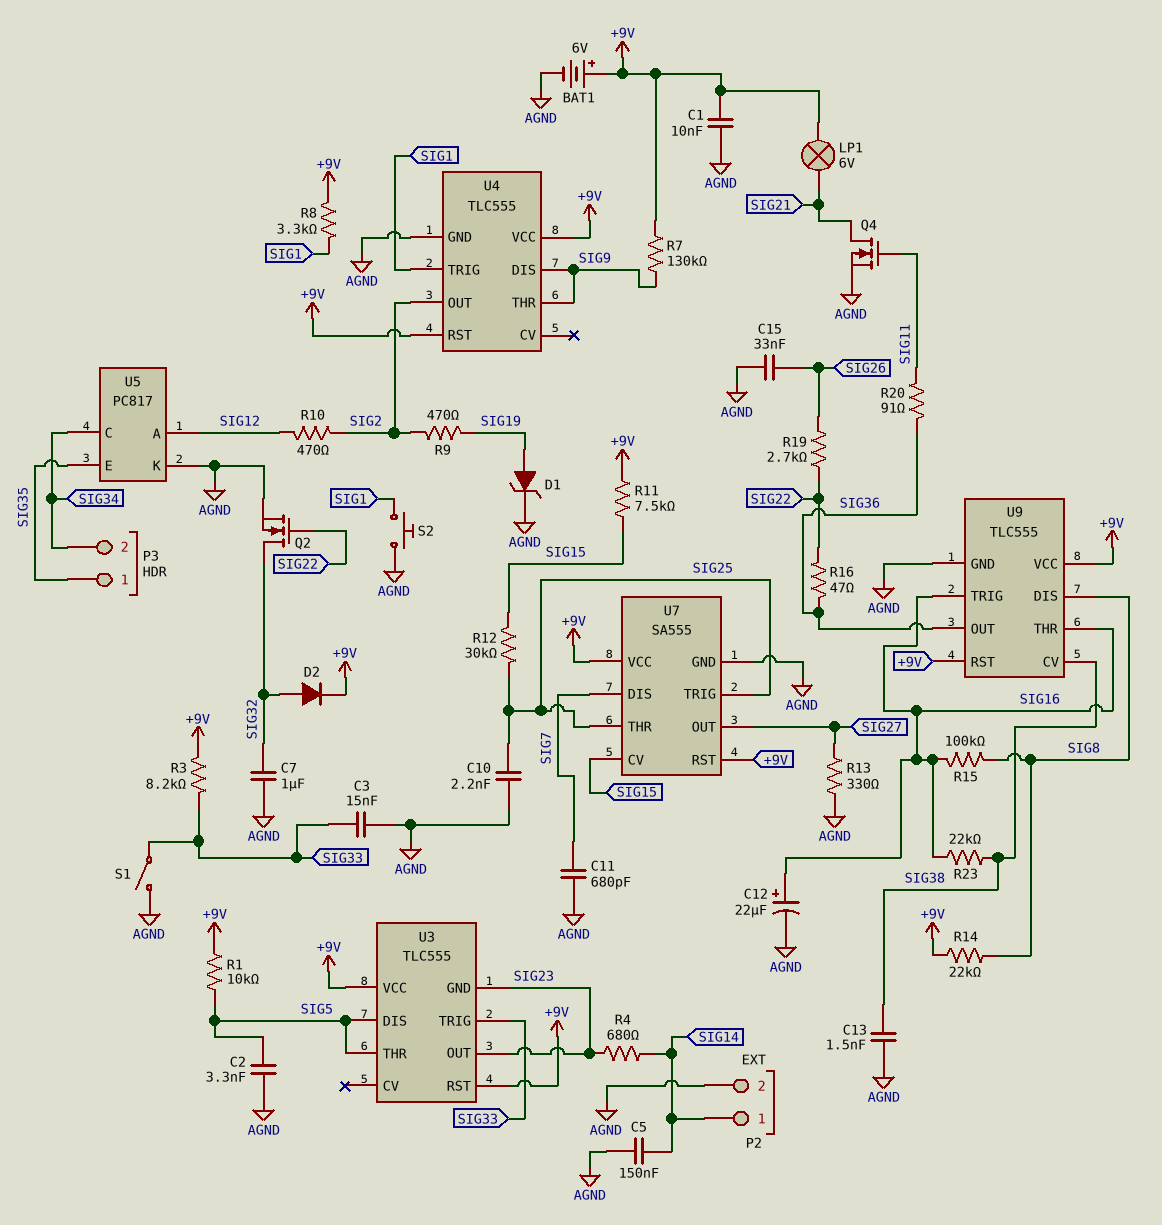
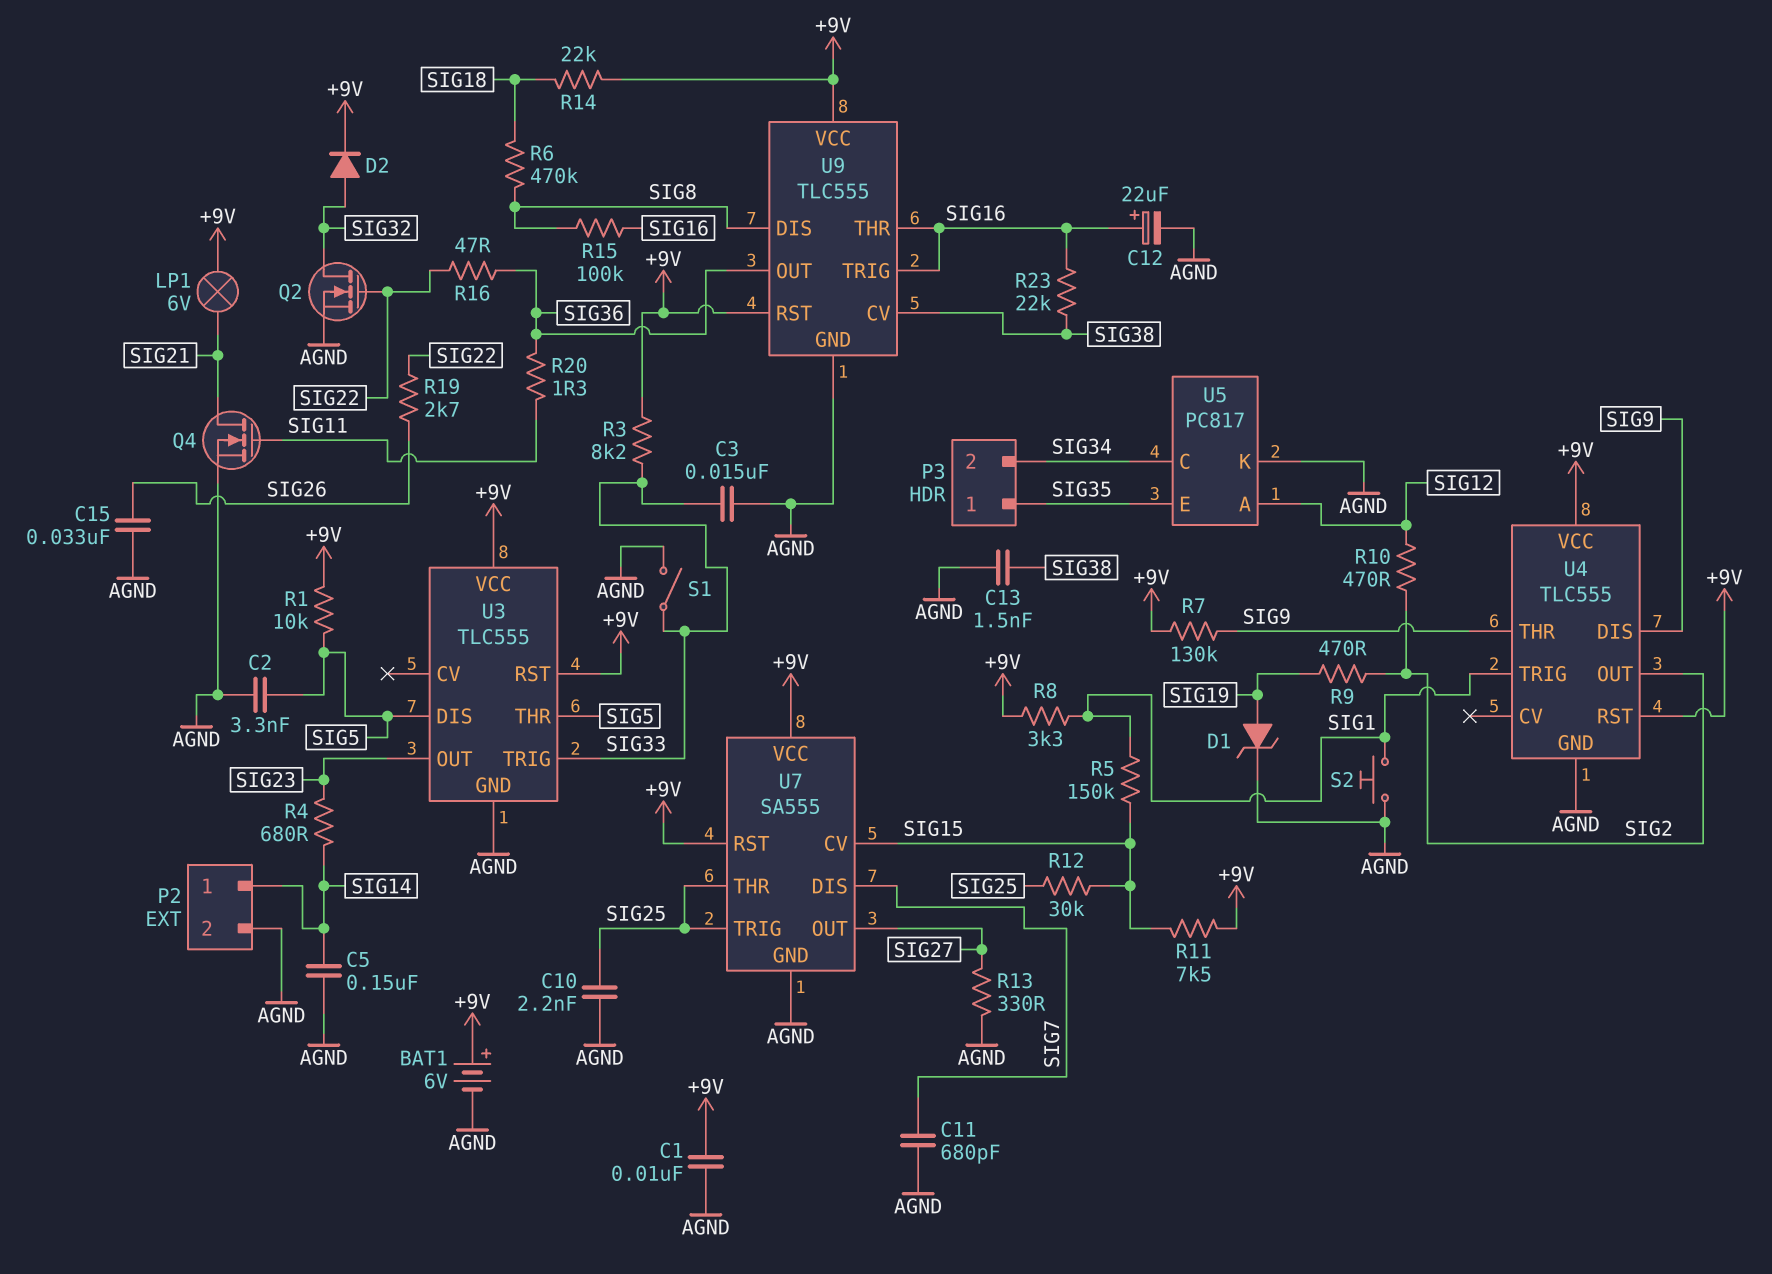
C7: 1uF (AGND, SIG32) -> none
R5: none -> 150k (SIG1, SIG15)
R6: none -> 470k (SIG8, SIG18)
R14: 22k (+9V, SIG8) -> 22k (+9V, SIG18)
R20: 91 (SIG11, SIG36) -> 1.3 (SIG11, SIG36)
U3 pin GND: SIG23 -> AGND

